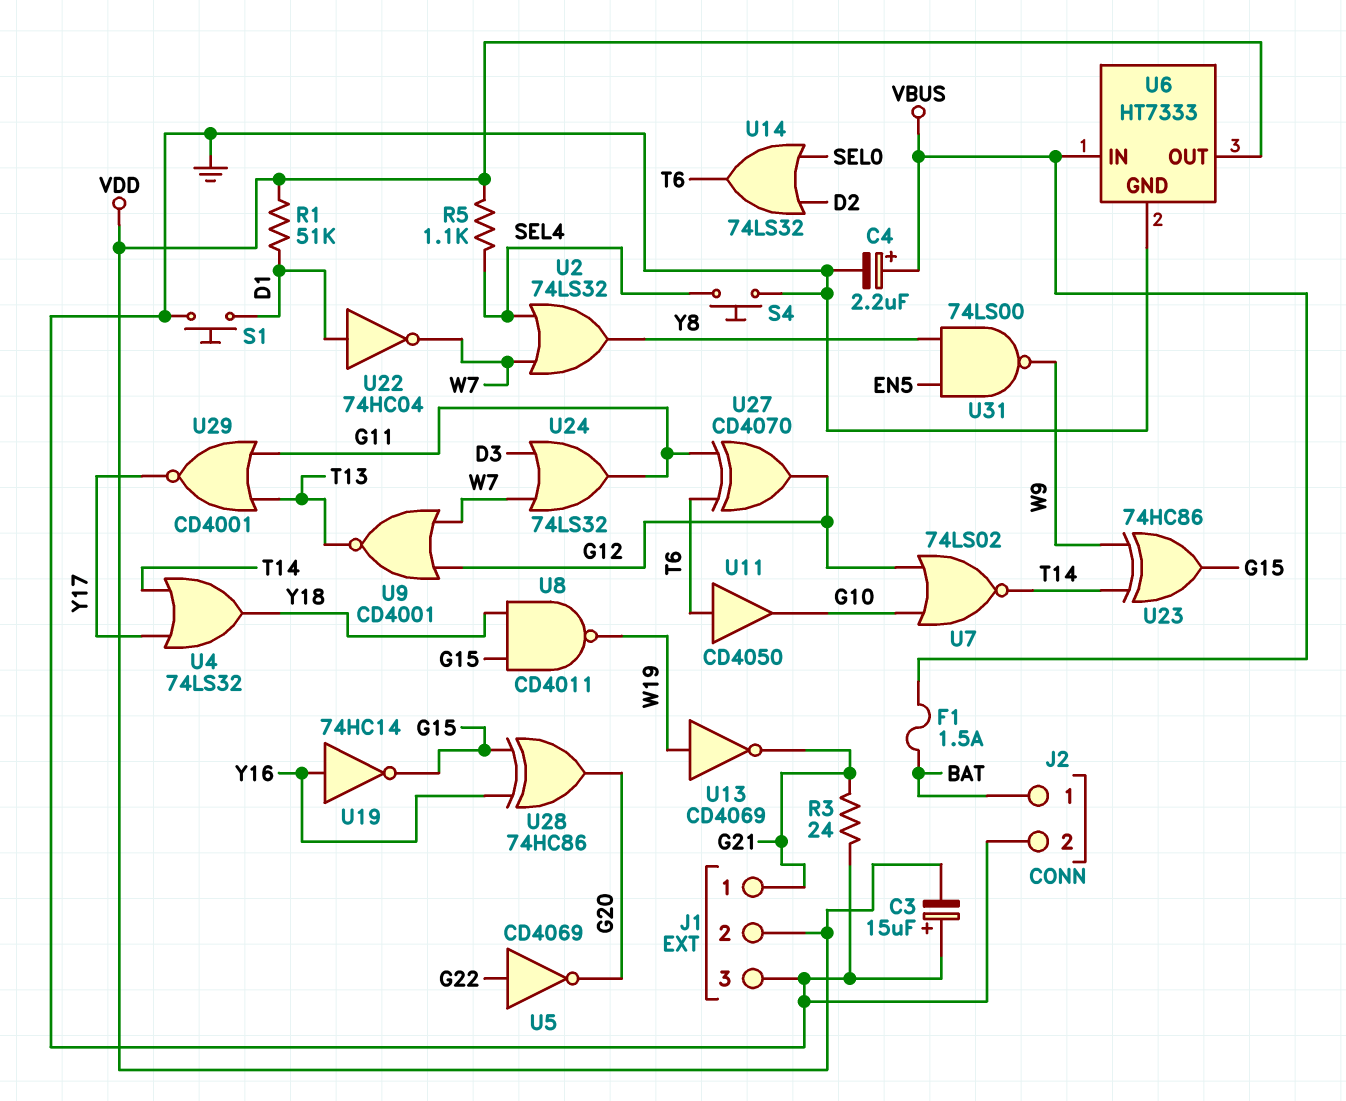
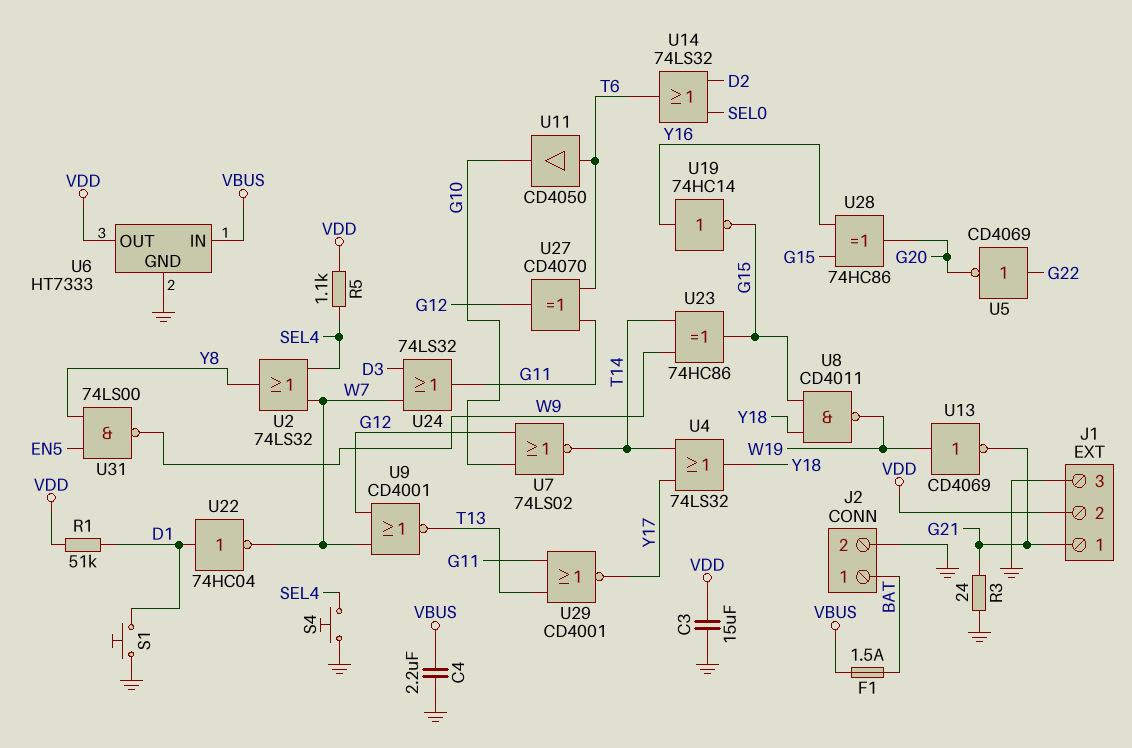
C3: 15uF (plus GND, minus VDD) -> 15uF (GND, VDD)
C4: 2.2uF (plus VBUS, minus GND) -> 2.2uF (GND, VBUS)

